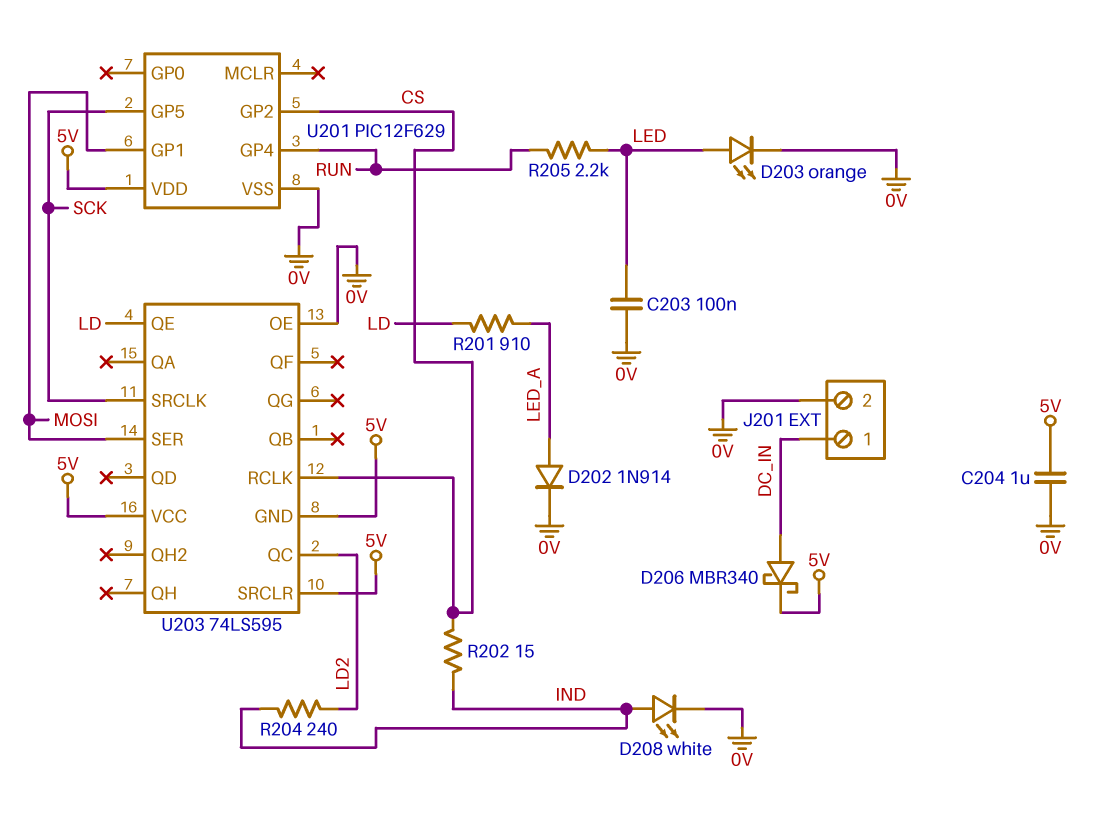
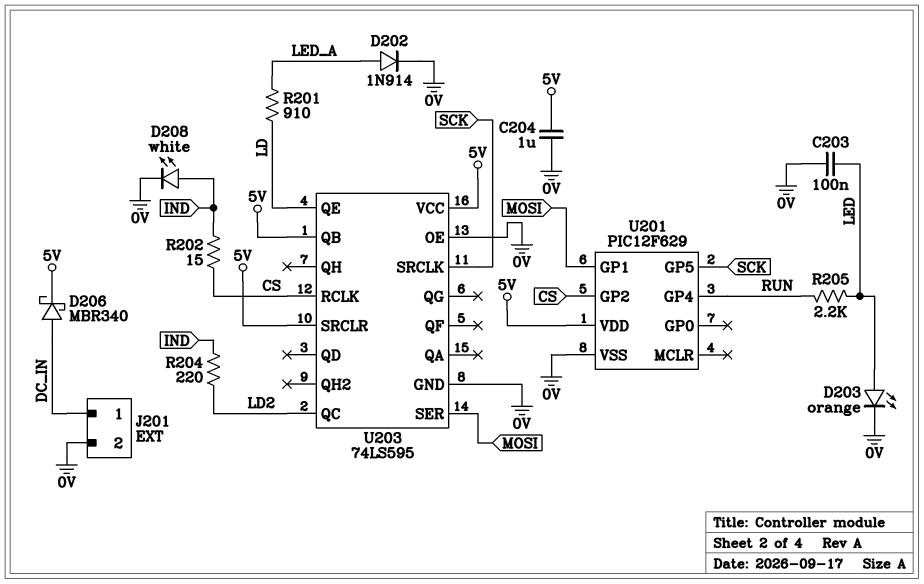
R204: 240 (IND, LD2) -> 220 (IND, LD2)
U203 pin GND: 5V -> 0V
U203 pin QB: none -> 5V

